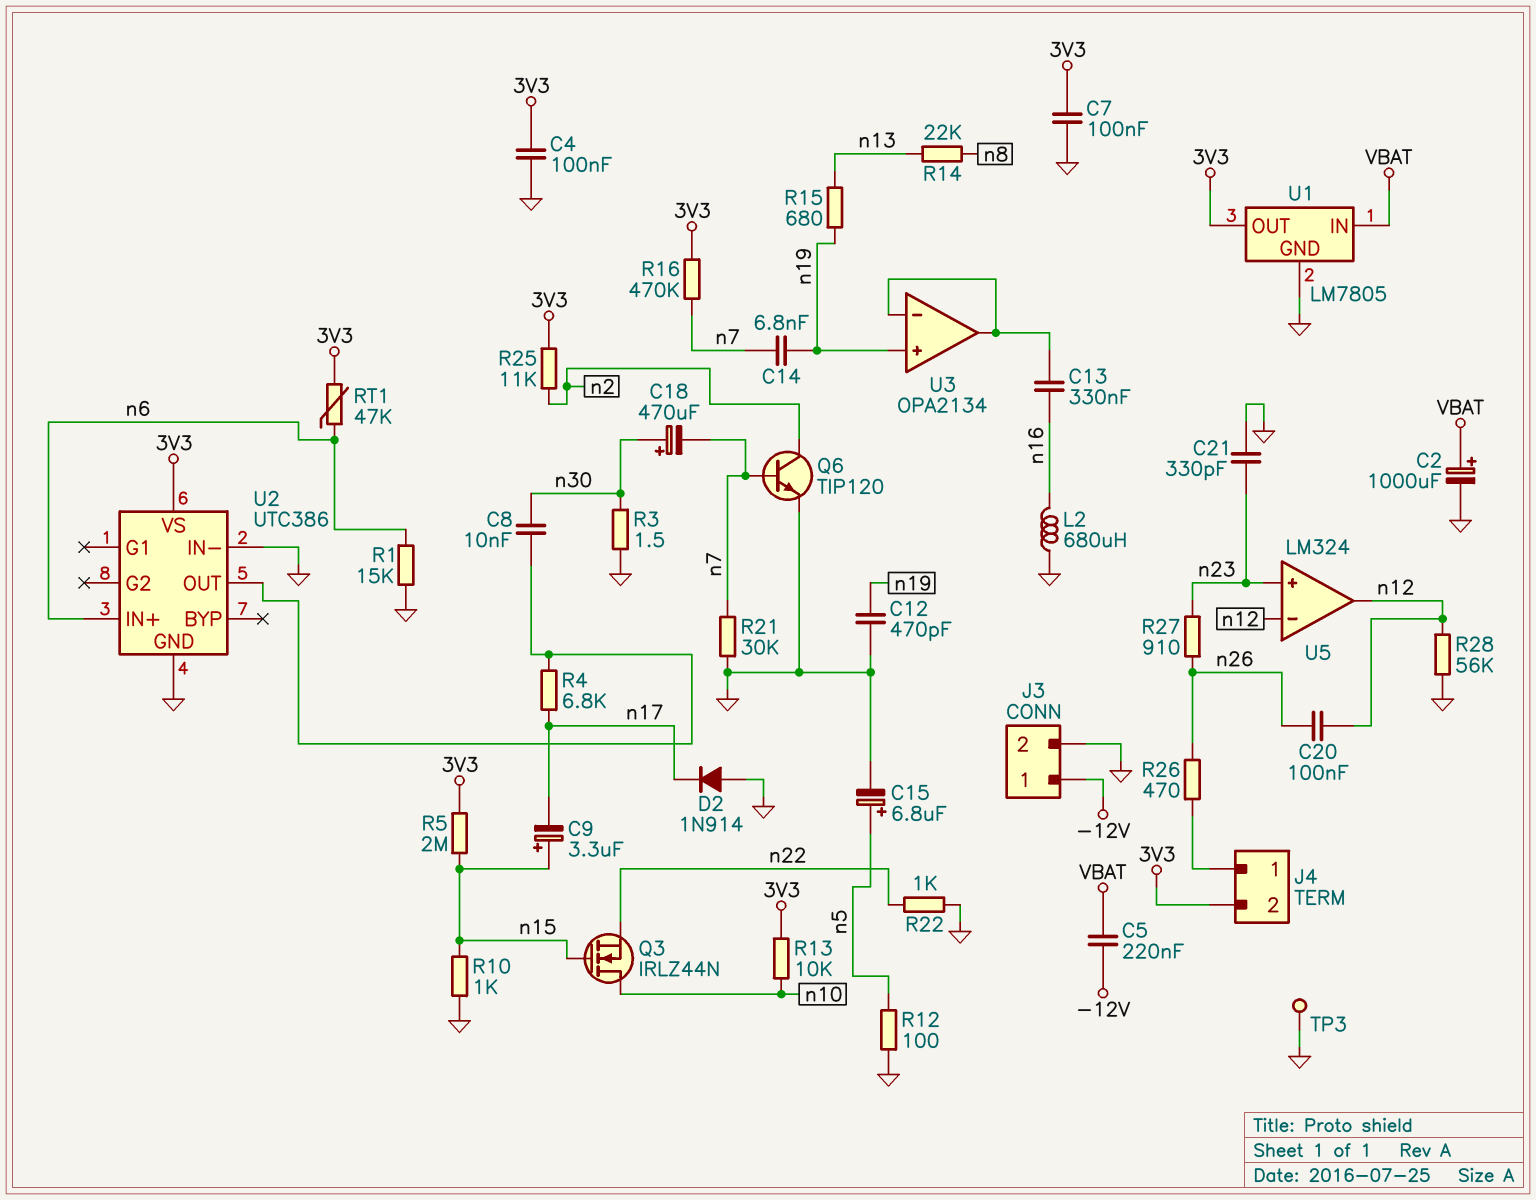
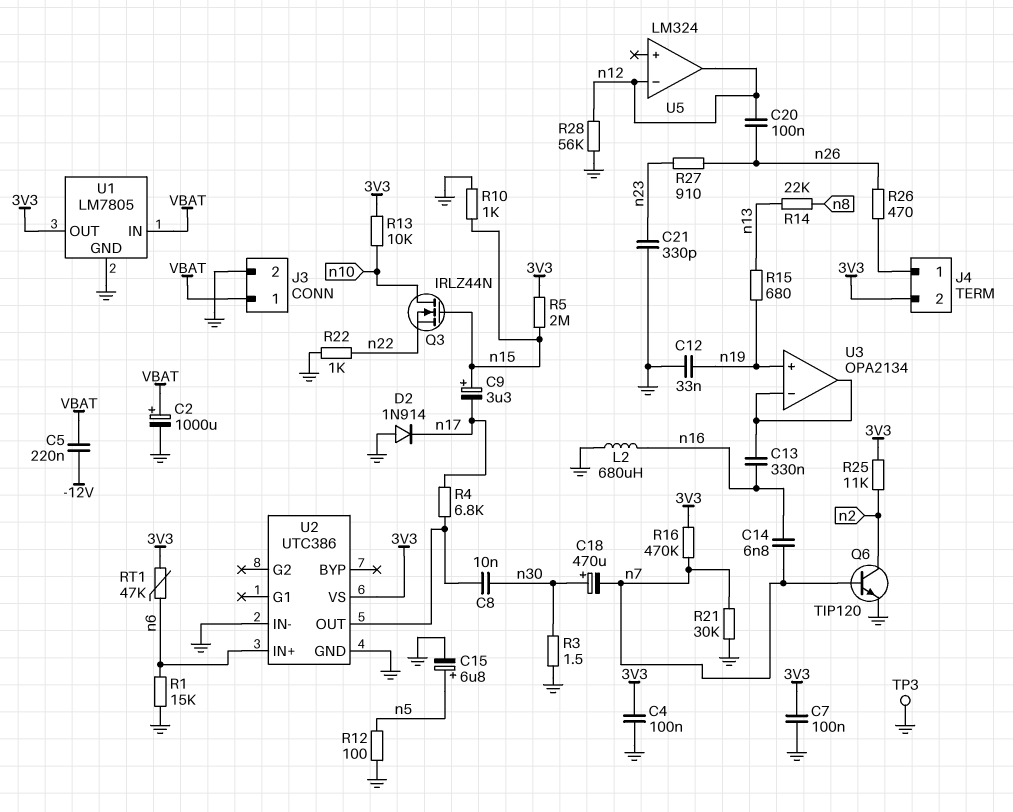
C12: 470pF (GND, n19) -> 33nF (GND, n19)
C14: 6.8nF (n7, n19) -> 6.8nF (n7, n16)
J3 pin 1: -12V -> VBAT
U5 pin in+: n23 -> none

